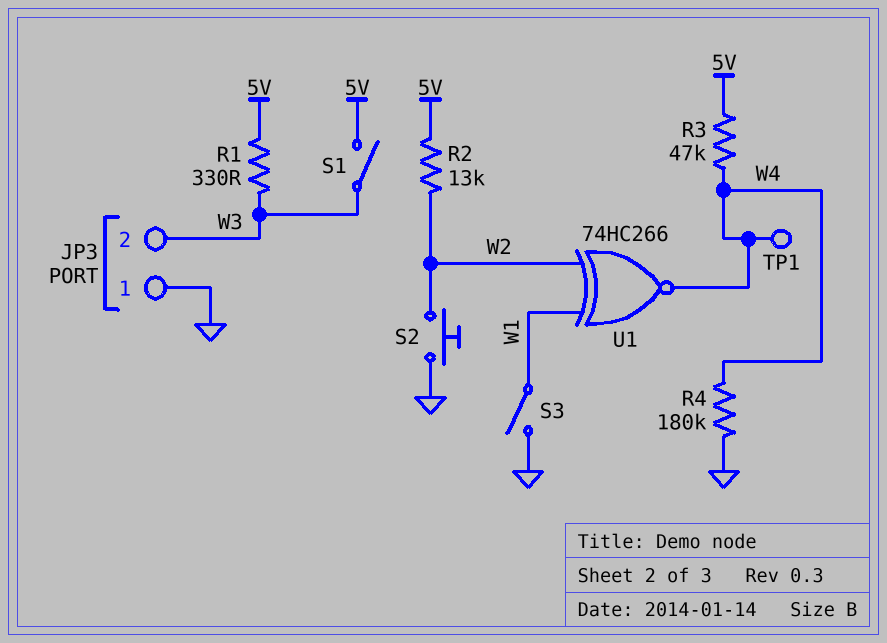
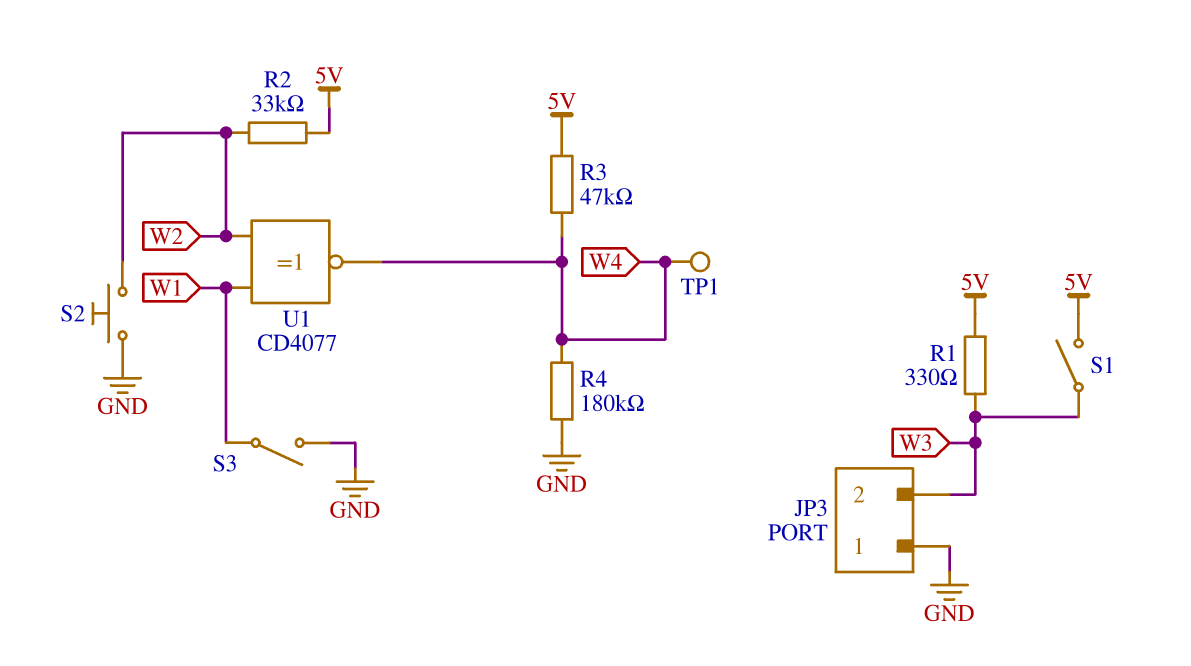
R2: 13k (5V, W2) -> 33k (5V, W2)
U1: XNOR 74HC266 (in W1, in W2, out W4) -> XNOR CD4077 (in W1, in W2, out W4)

